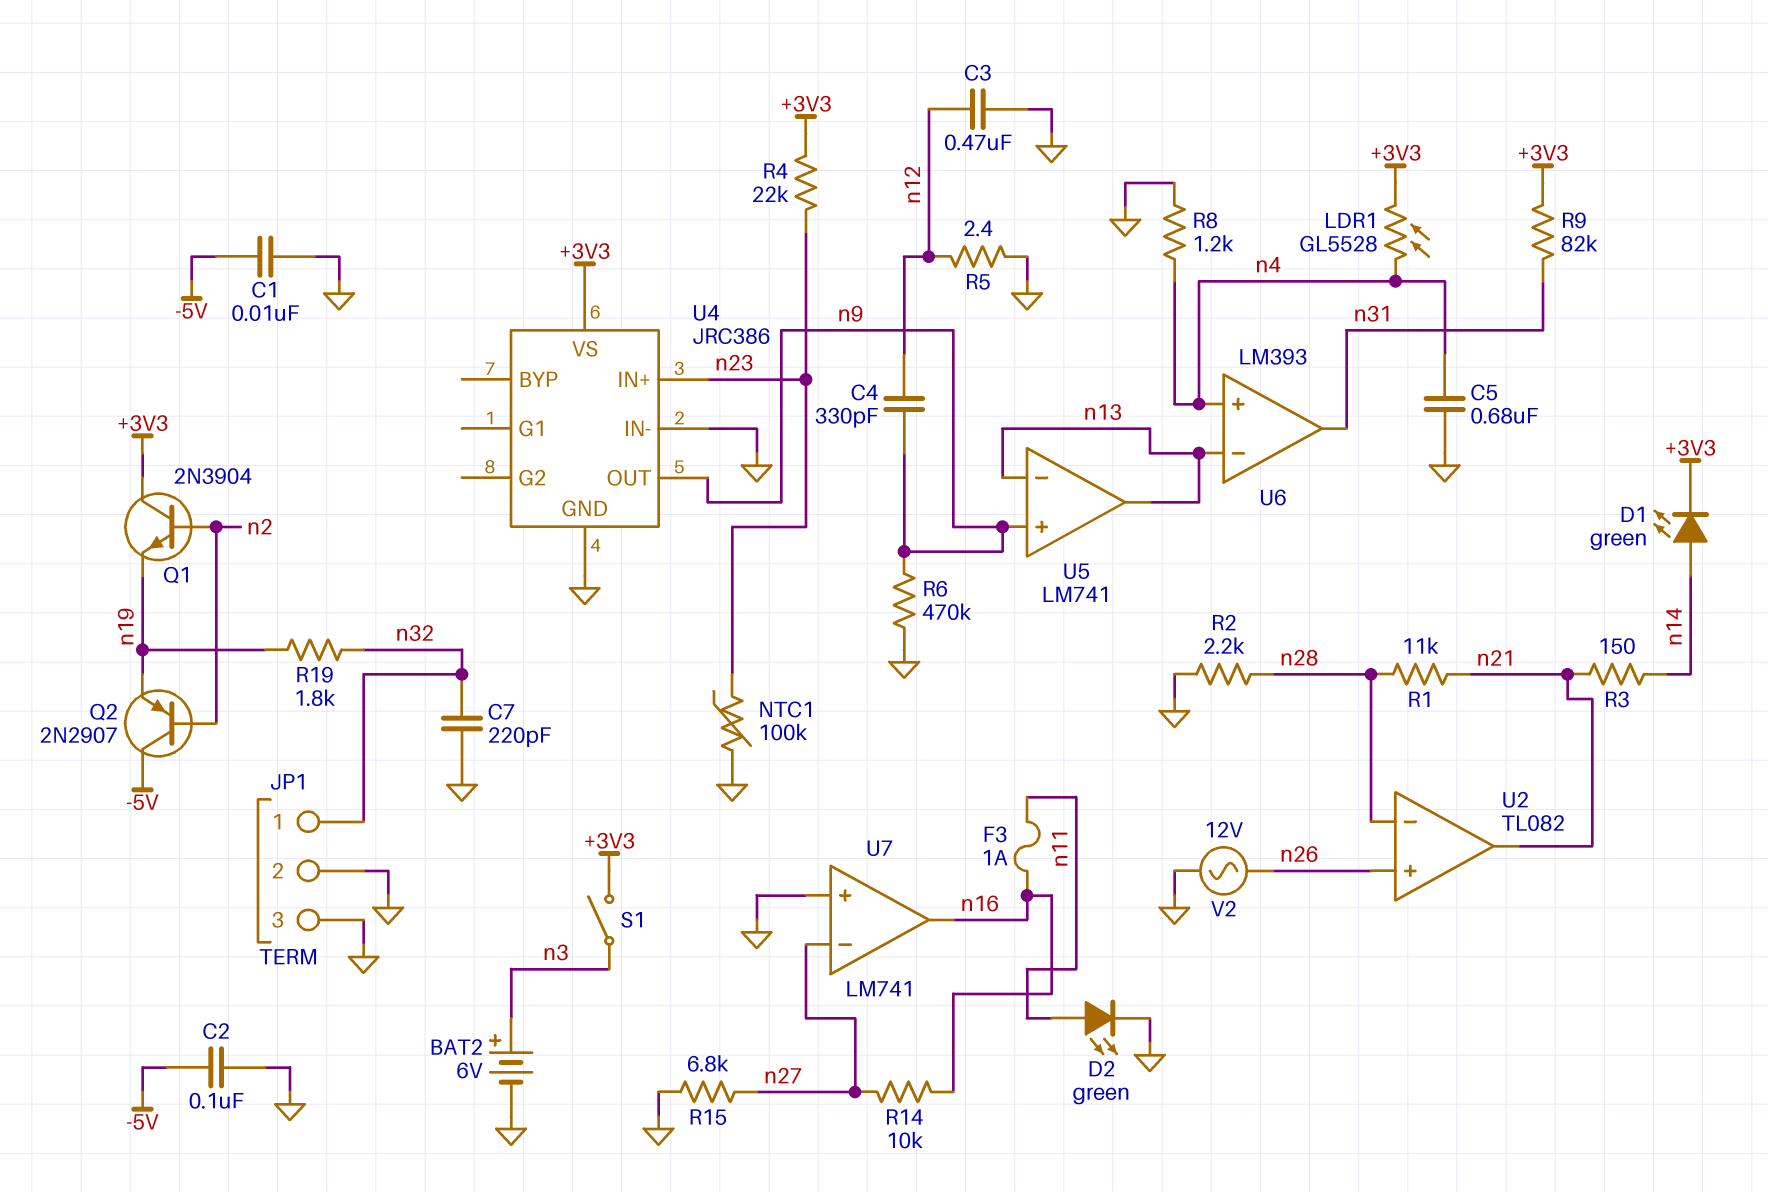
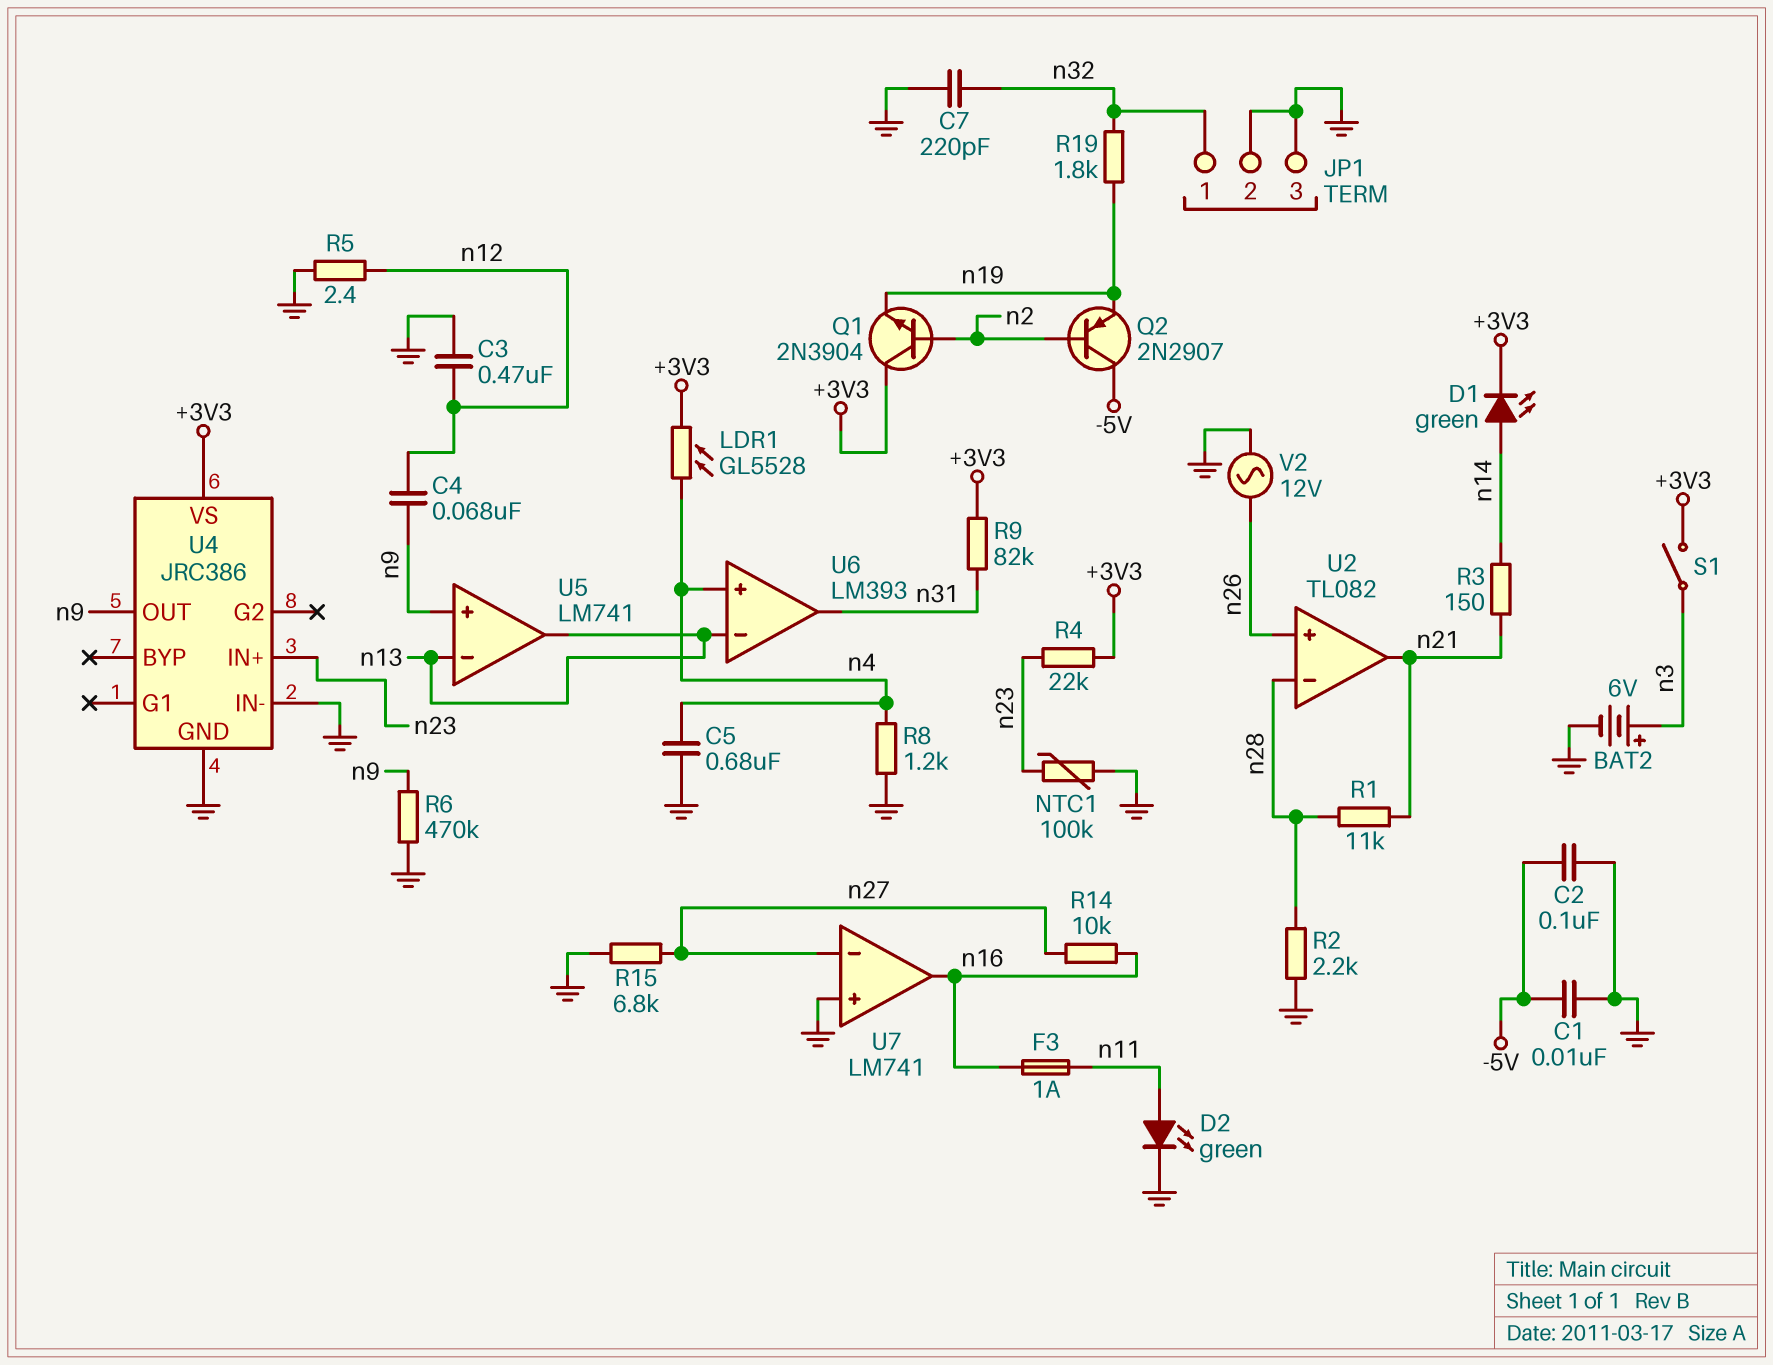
C4: 330pF (n9, n12) -> 68nF (n9, n12)

